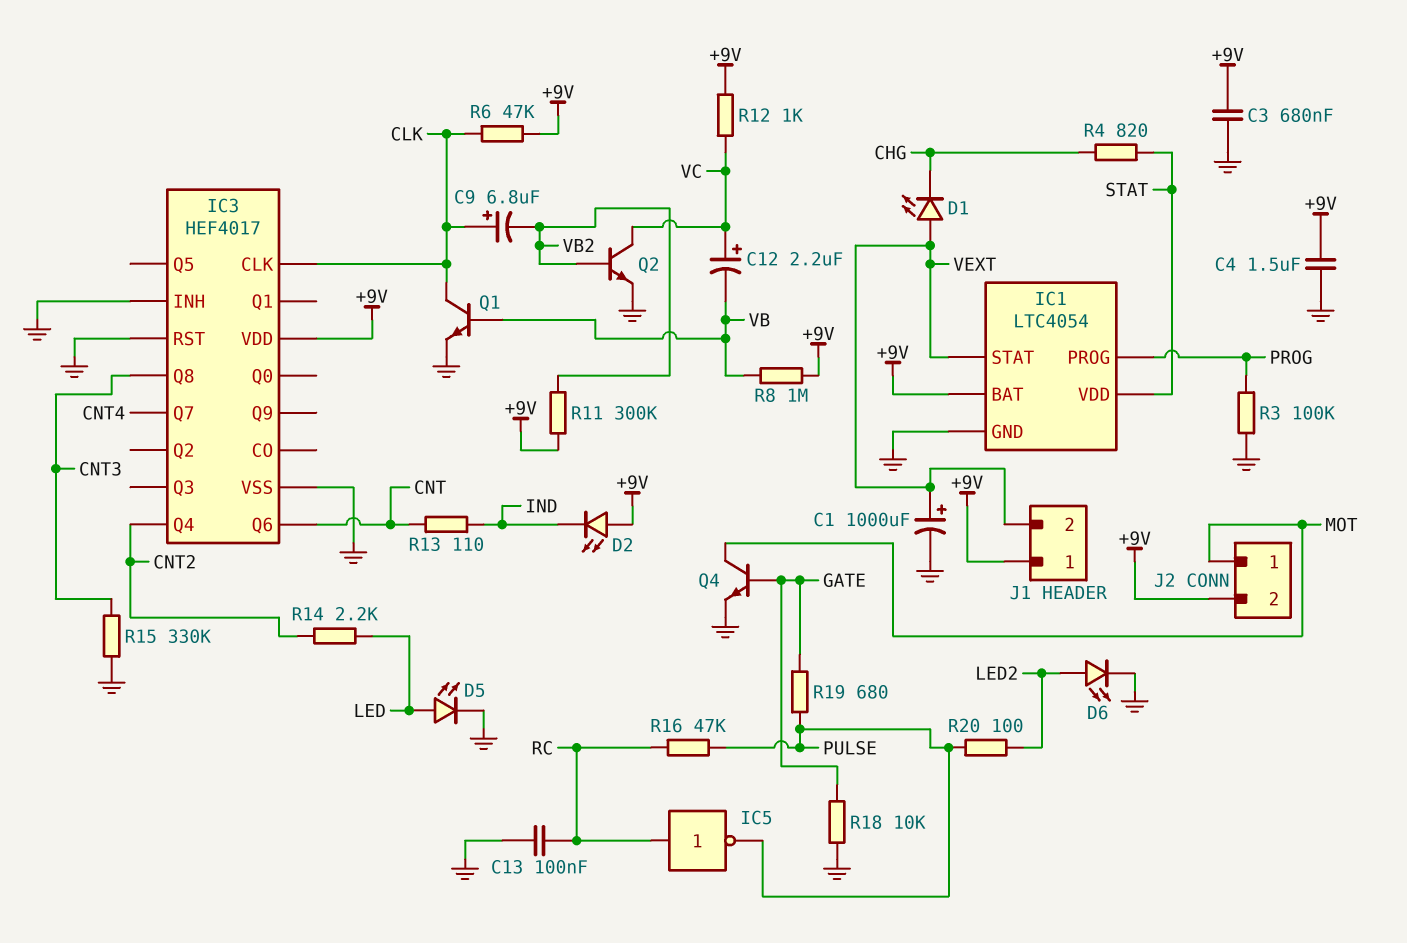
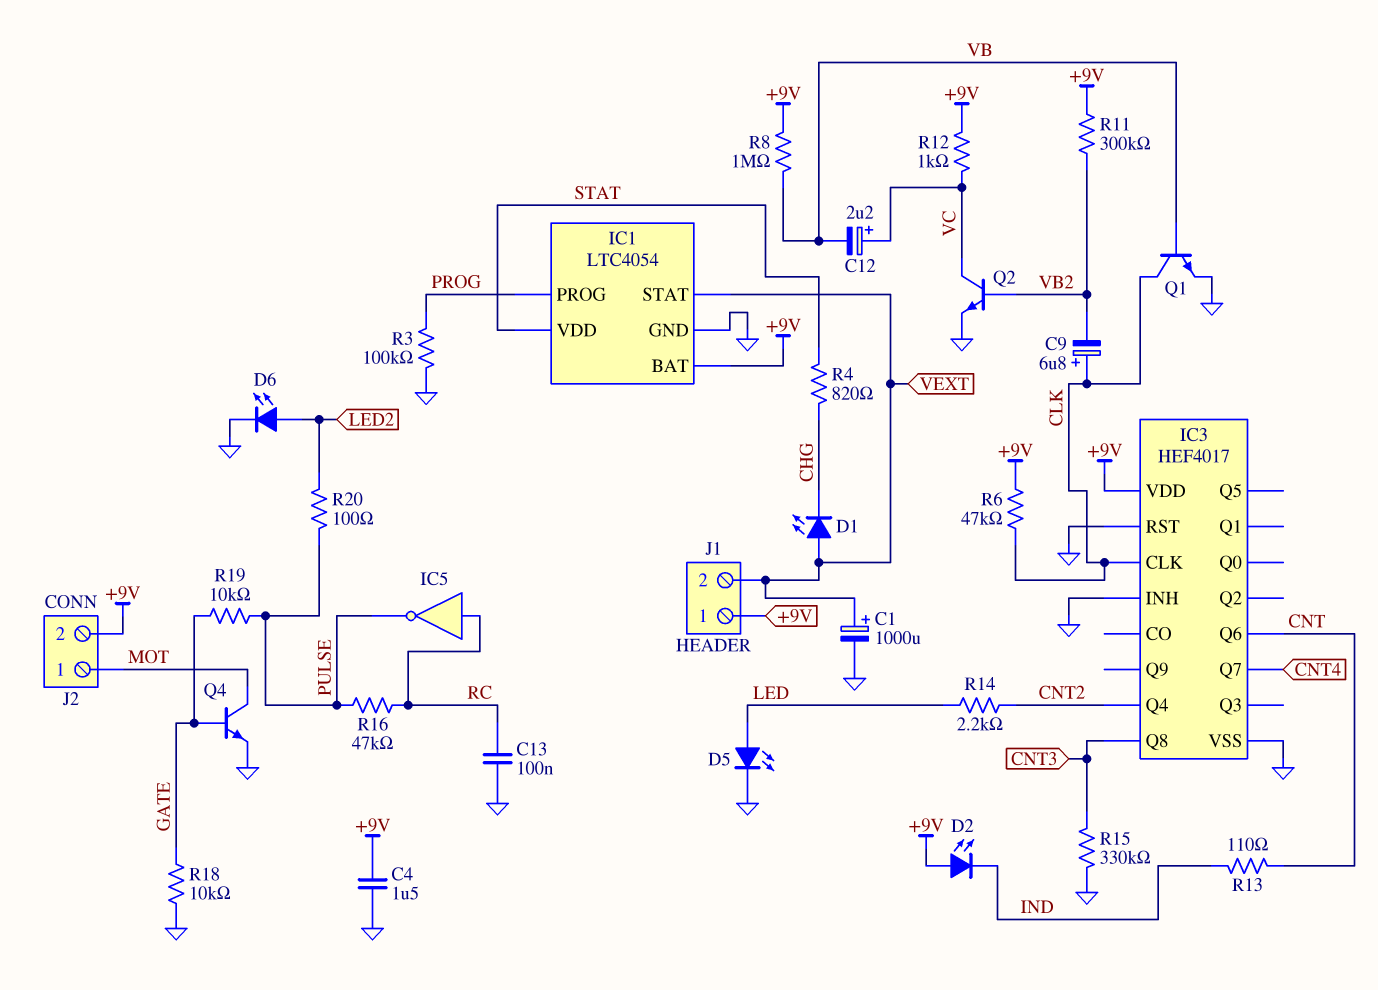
C3: 680nF (+9V, GND) -> none
R19: 680 (GATE, PULSE) -> 10k (GATE, PULSE)

